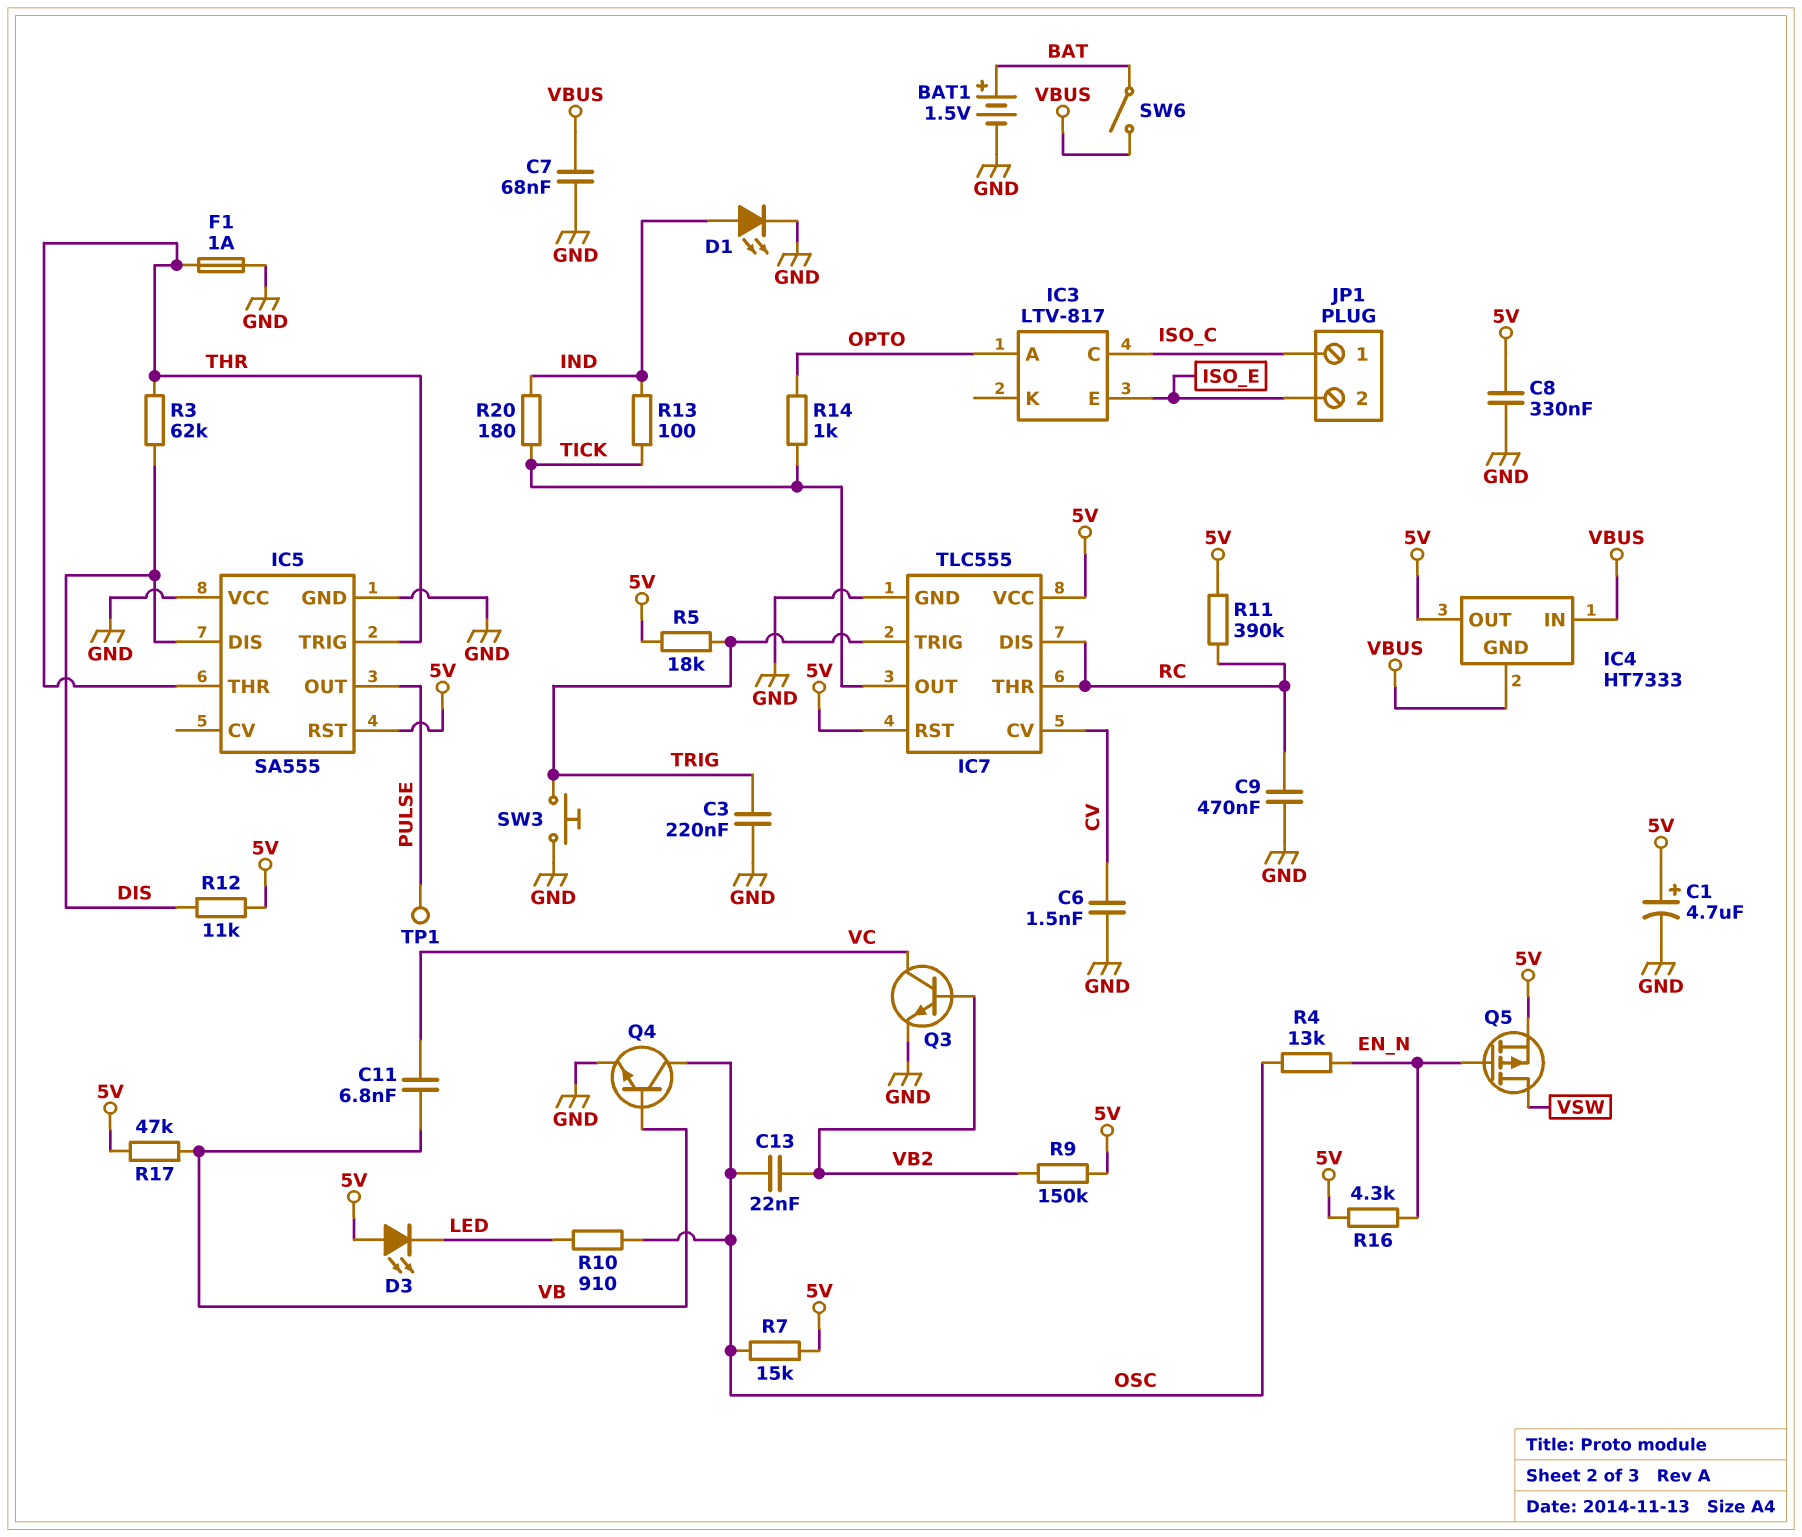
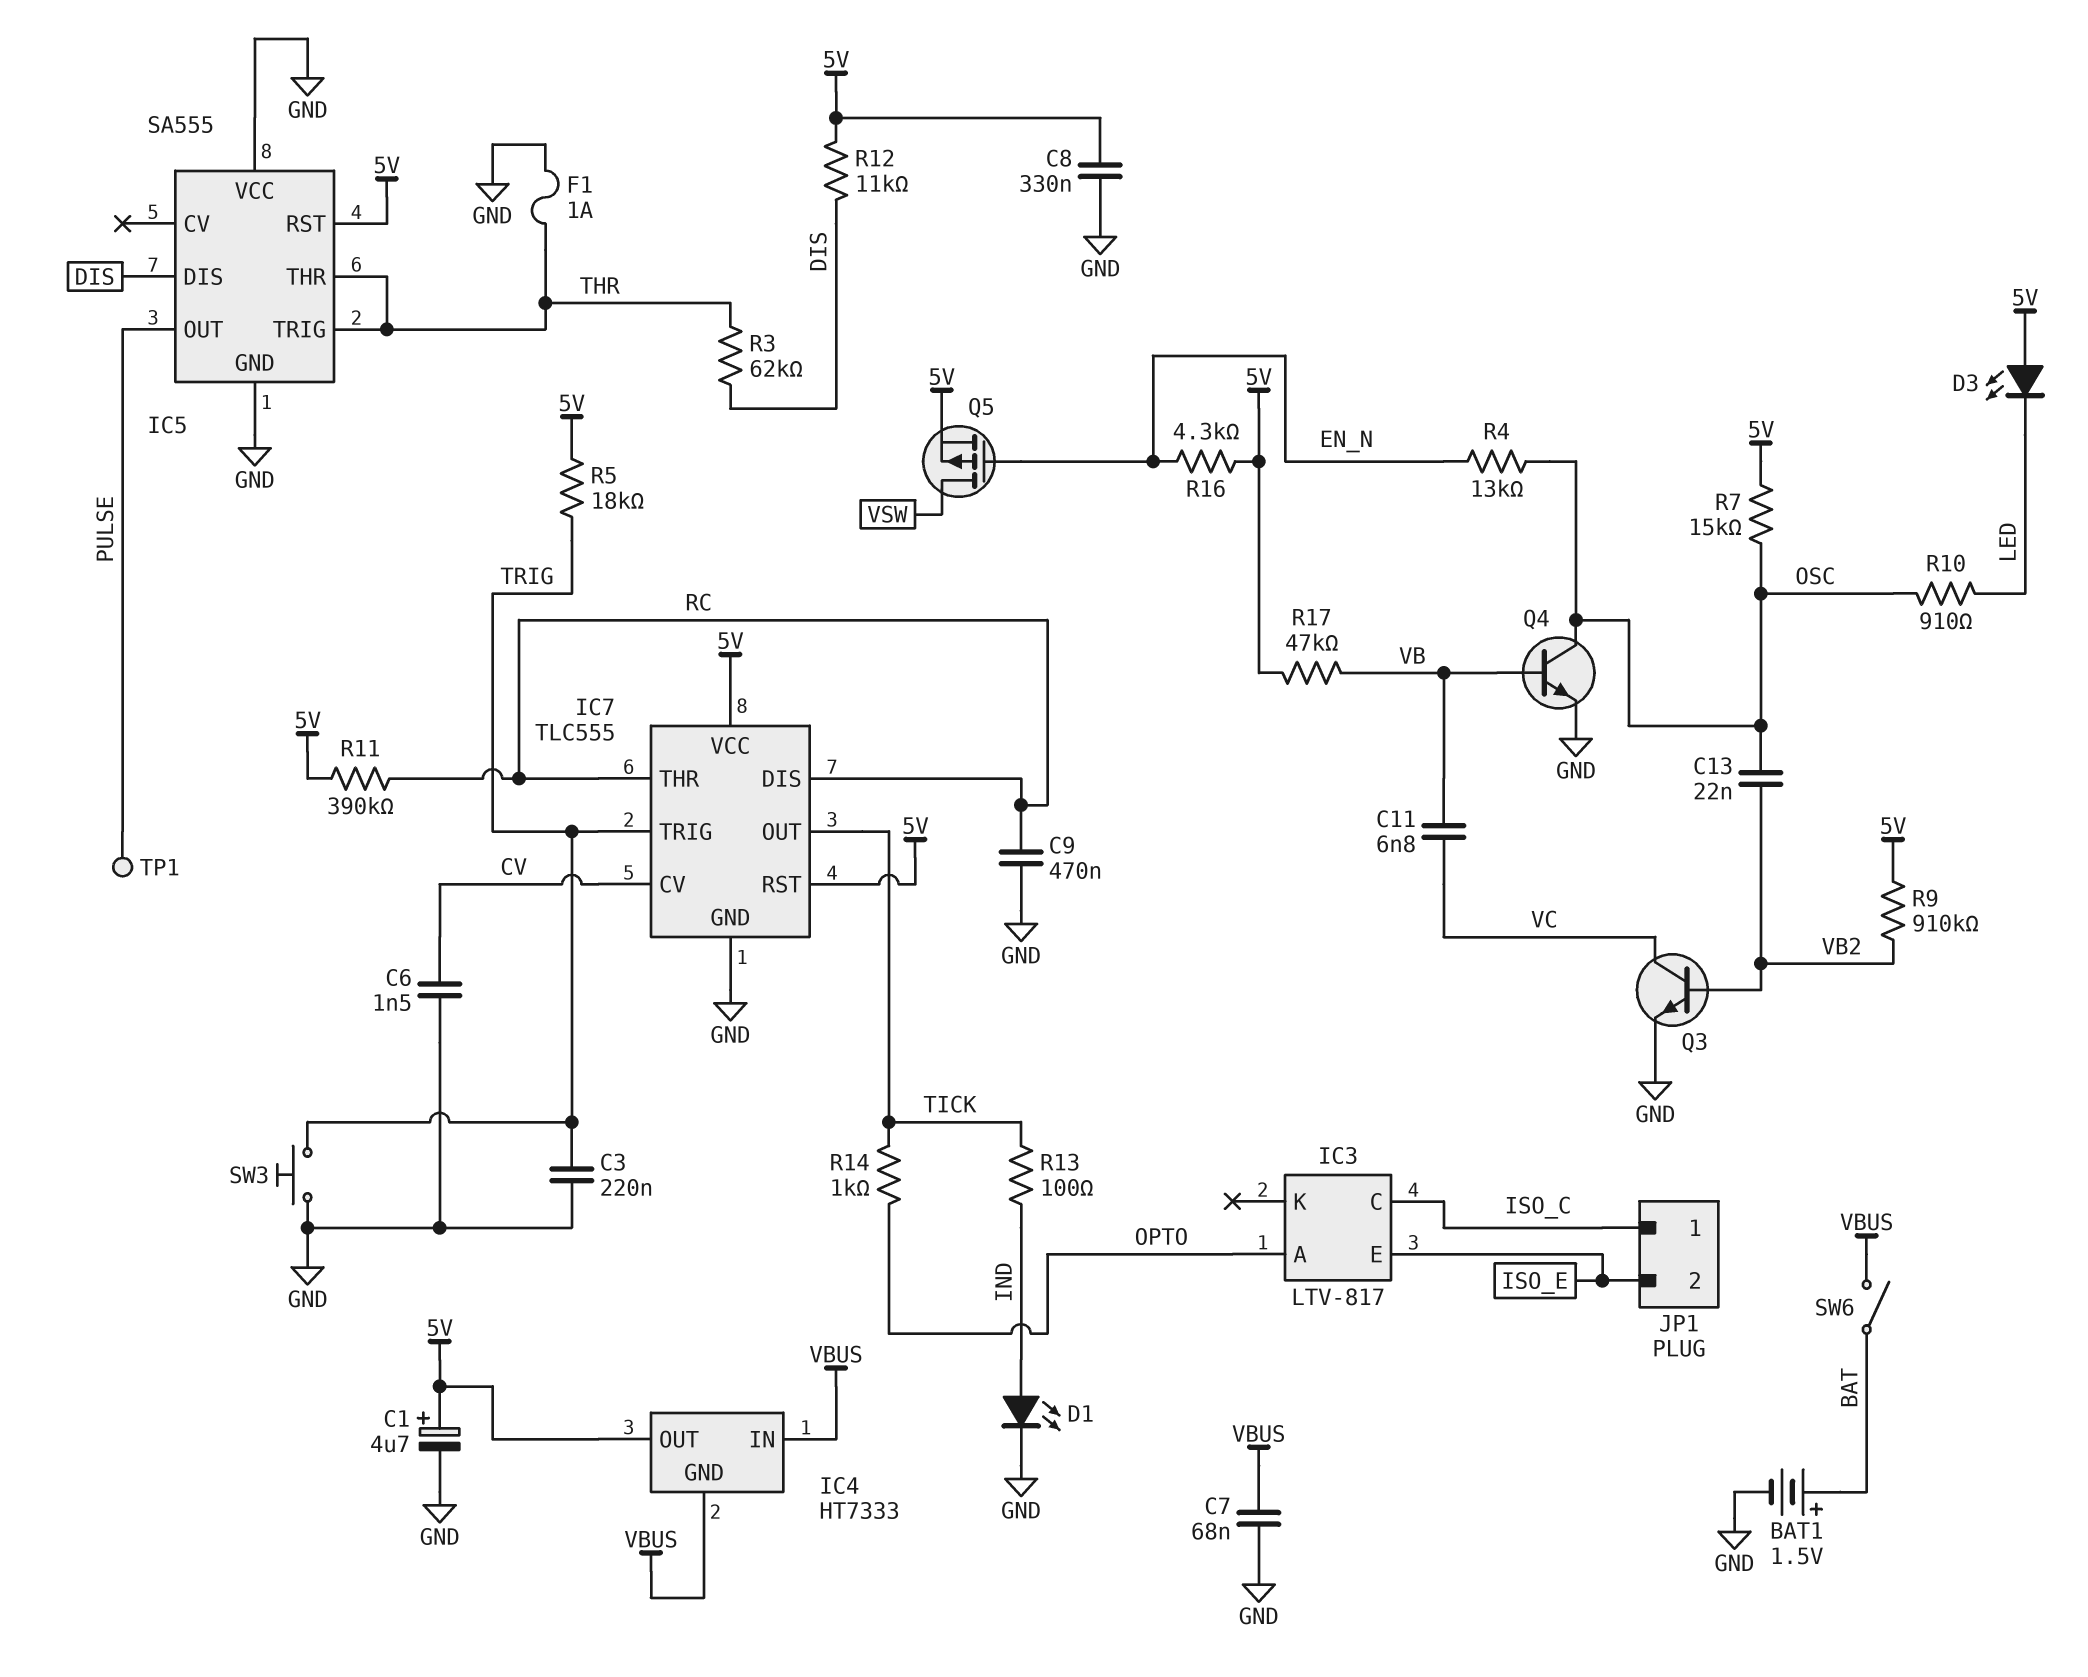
R9: 150k (5V, VB2) -> 910k (5V, VB2)
R20: 180 (IND, TICK) -> none

